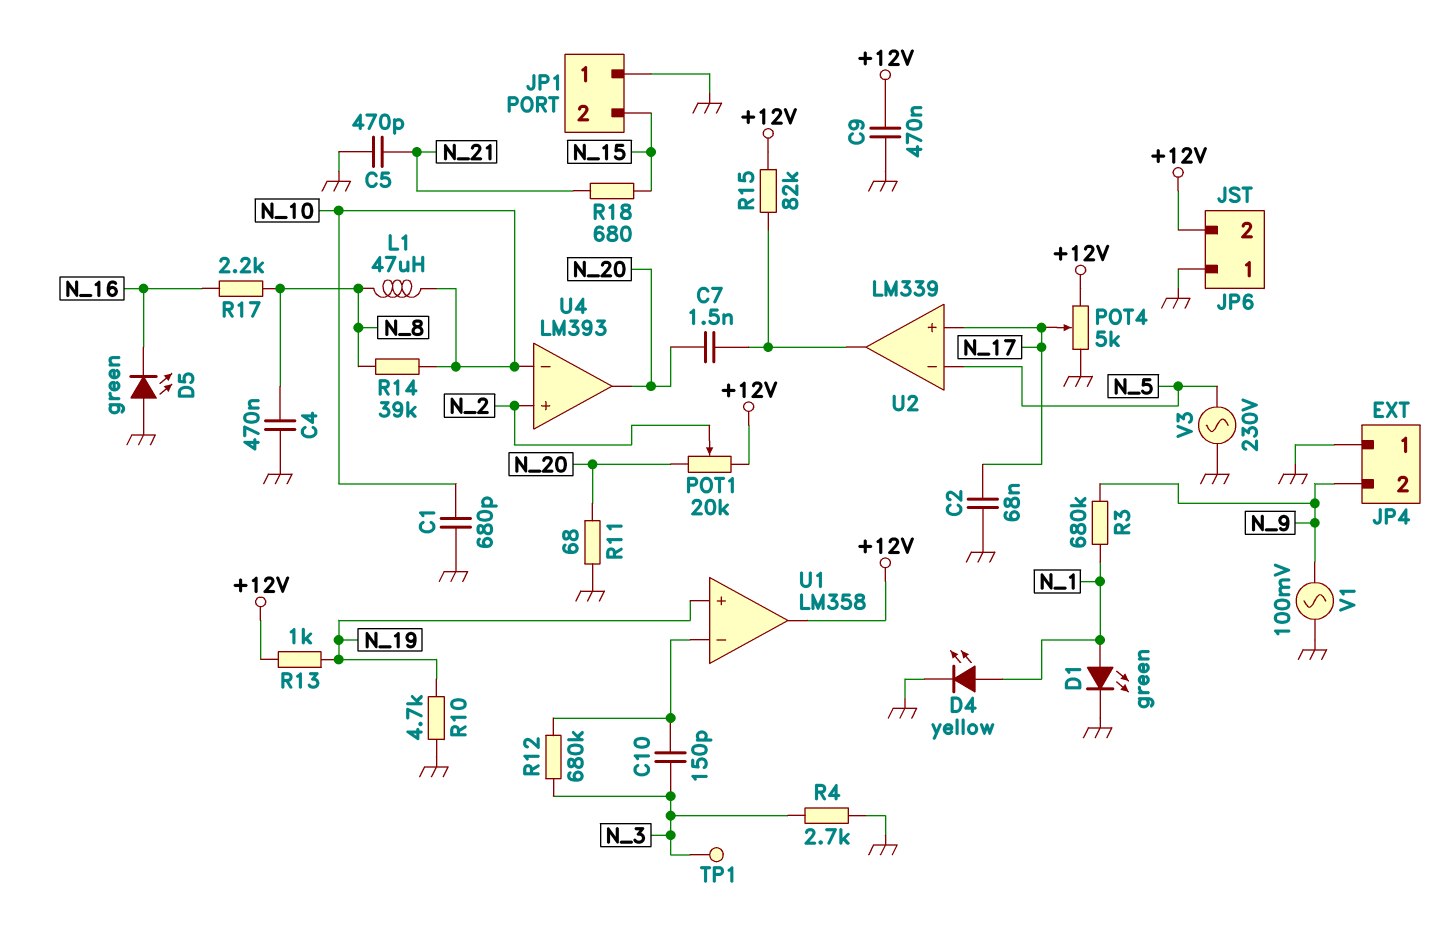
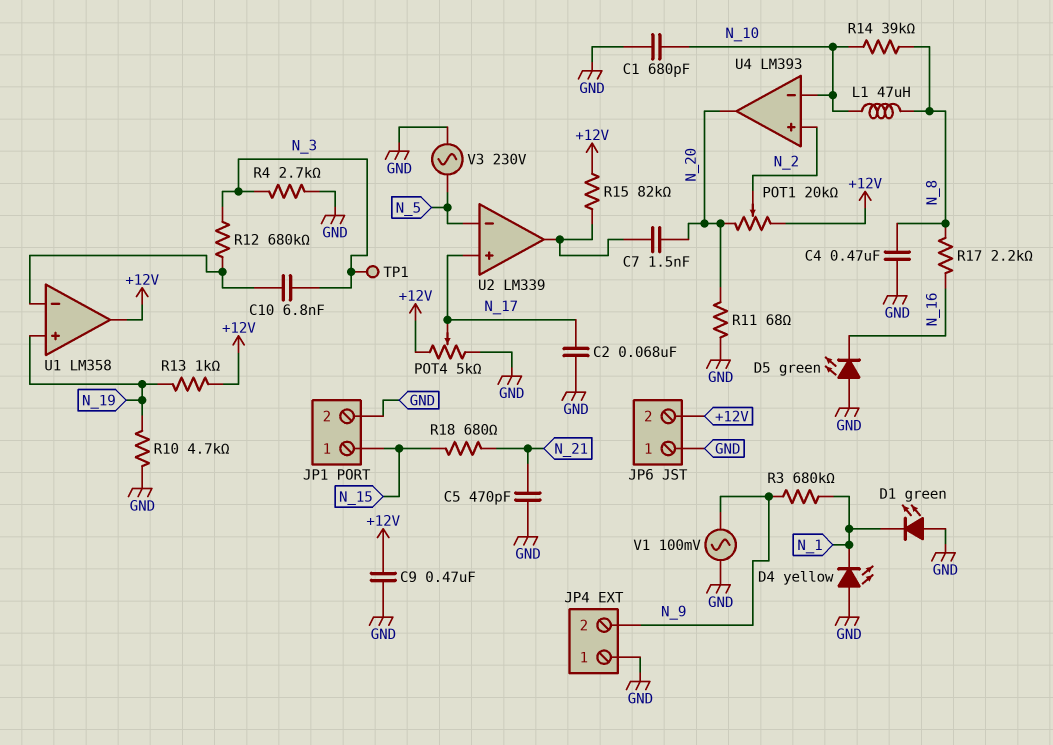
C10: 150pF (N_3, U1/in-) -> 6.8nF (N_3, U1/in-)
D1: LED green (A N_1, K GND) -> LED green (A GND, K N_1)
D4: LED yellow (A N_1, K GND) -> LED yellow (A GND, K N_1)
JP1 pin 1: GND -> N_15
JP1 pin 2: N_15 -> GND

